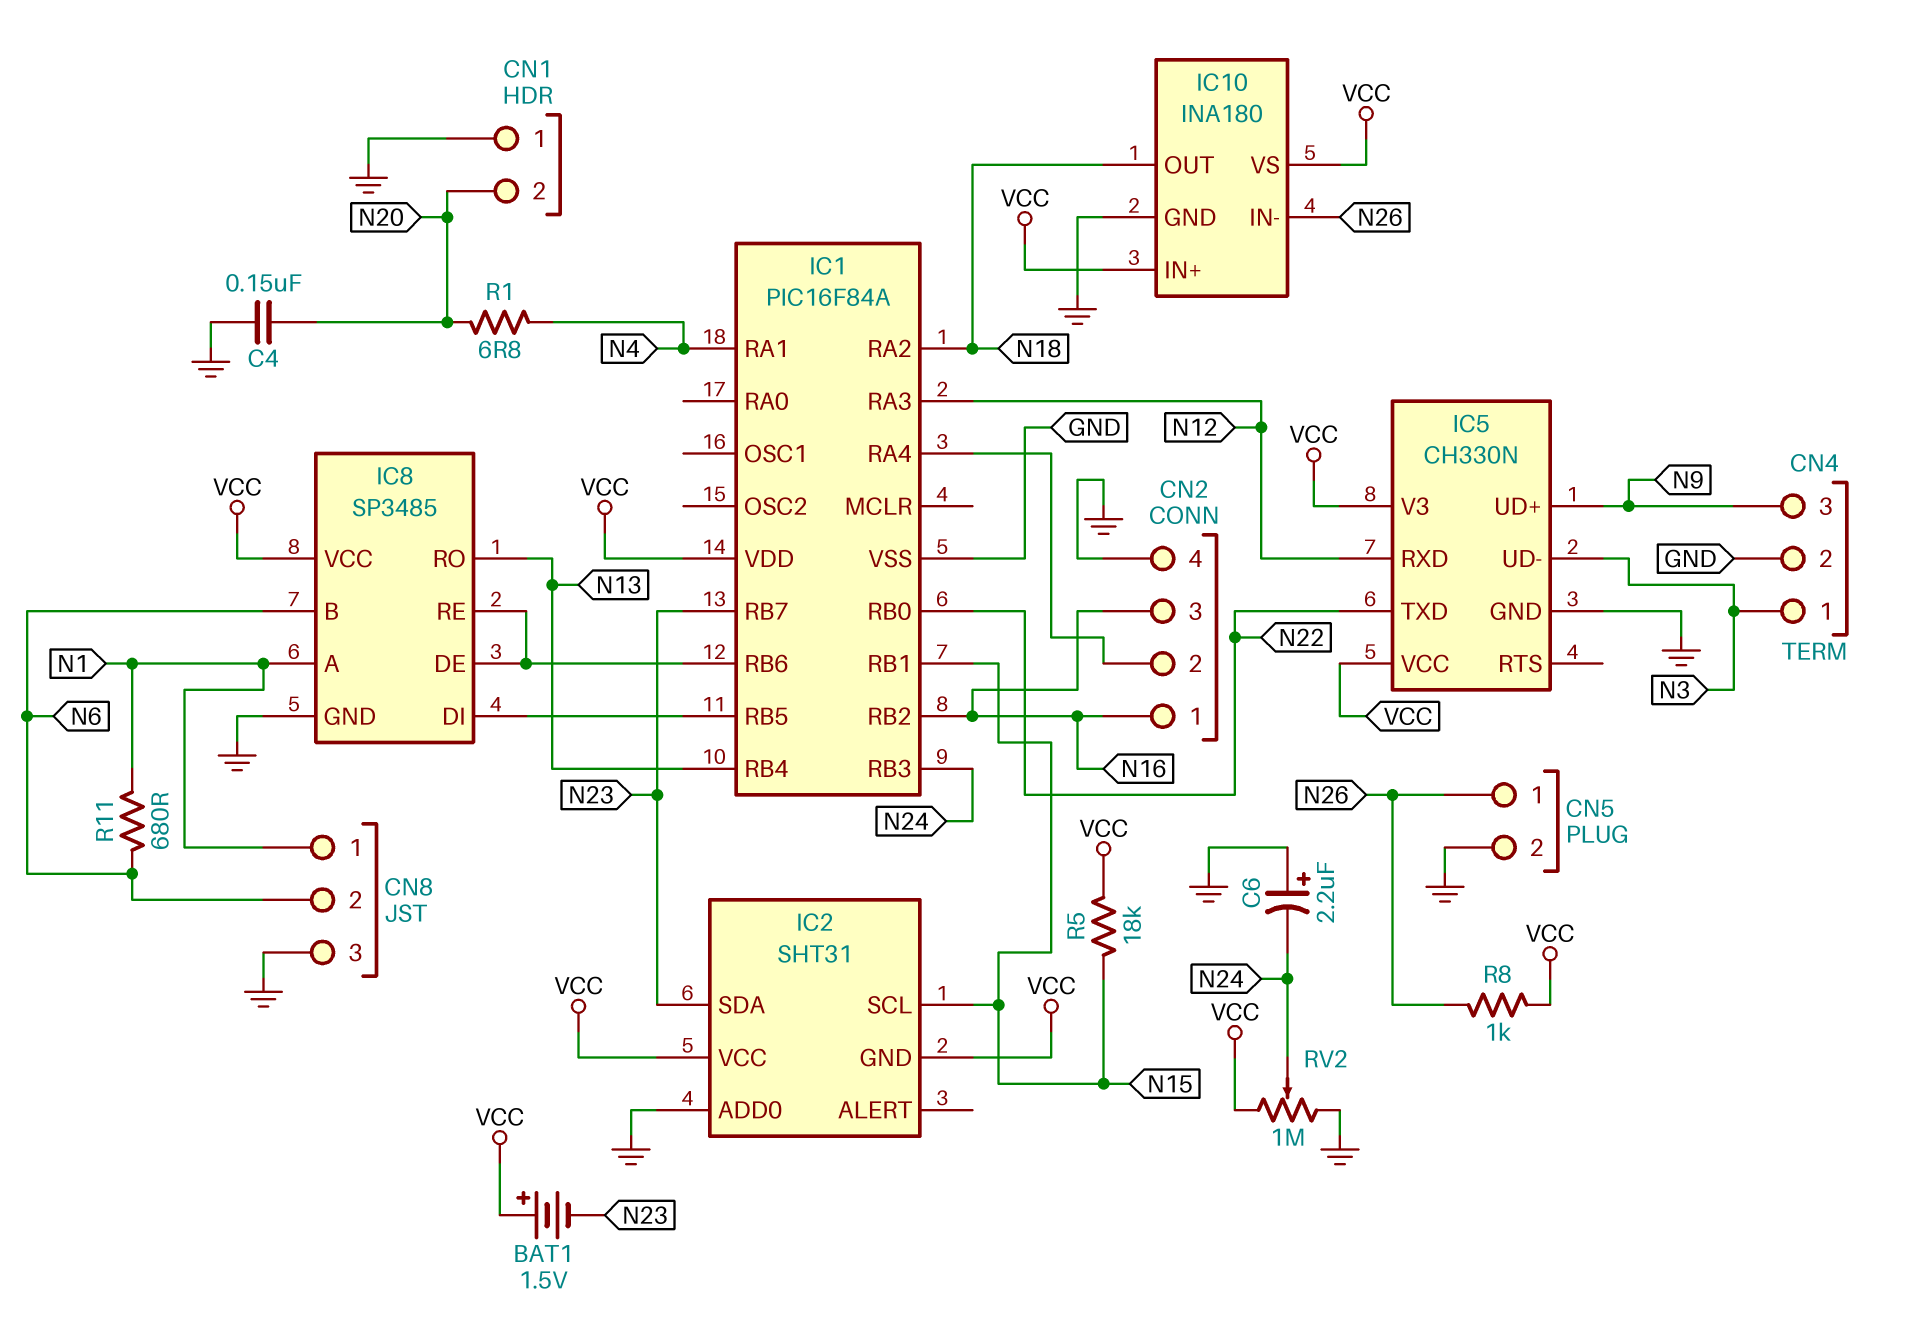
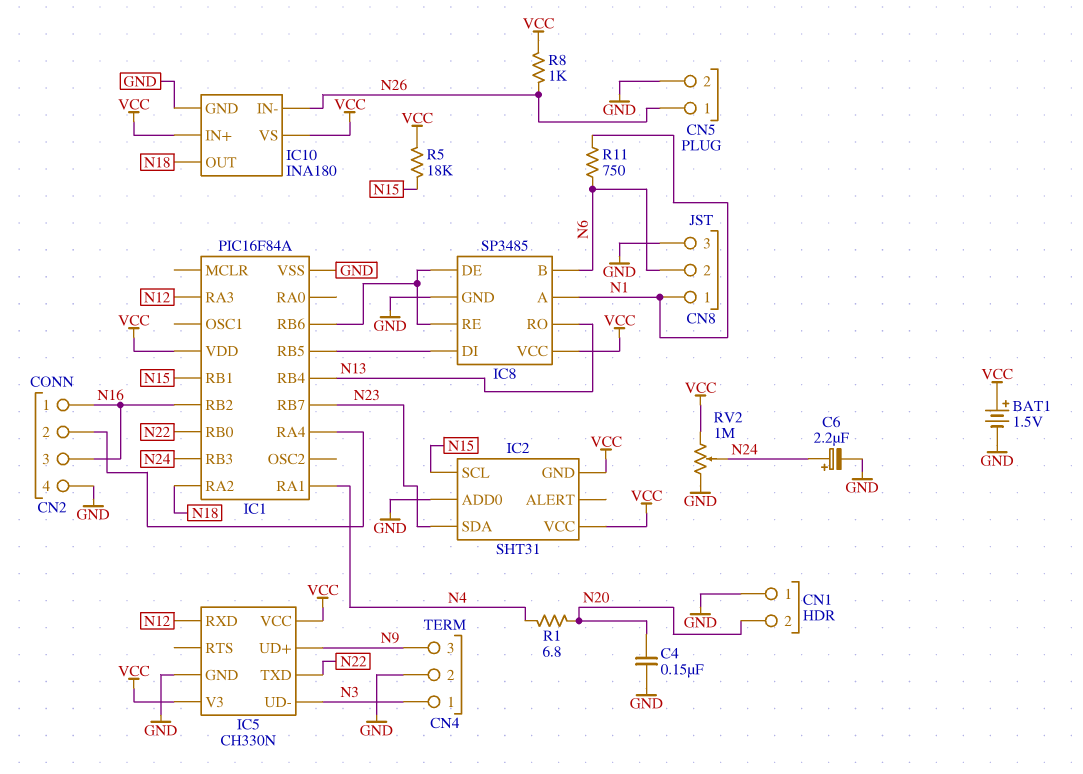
BAT1: 1.5V (plus VCC, minus N23) -> 1.5V (plus VCC, minus GND)
C6: 2.2uF (plus GND, minus N24) -> 2.2uF (plus N24, minus GND)
R11: 680 (N1, N6) -> 750 (N1, N6)

